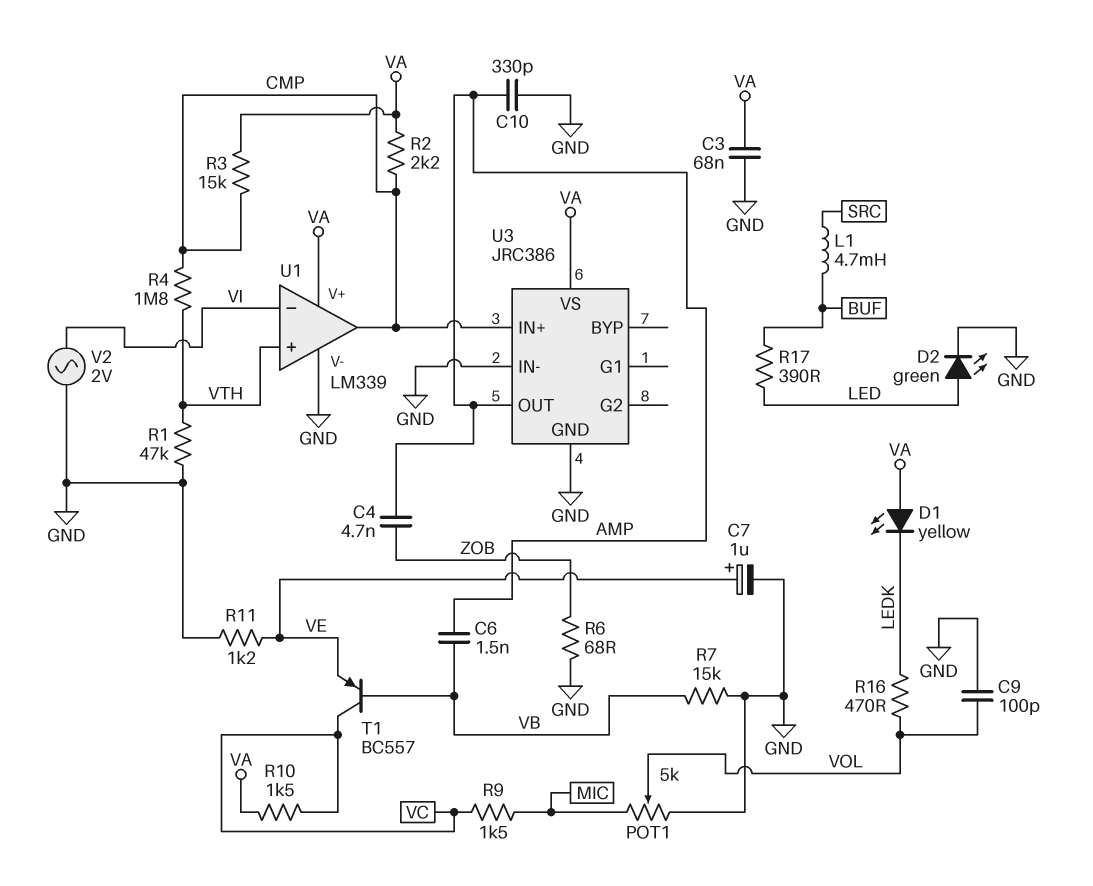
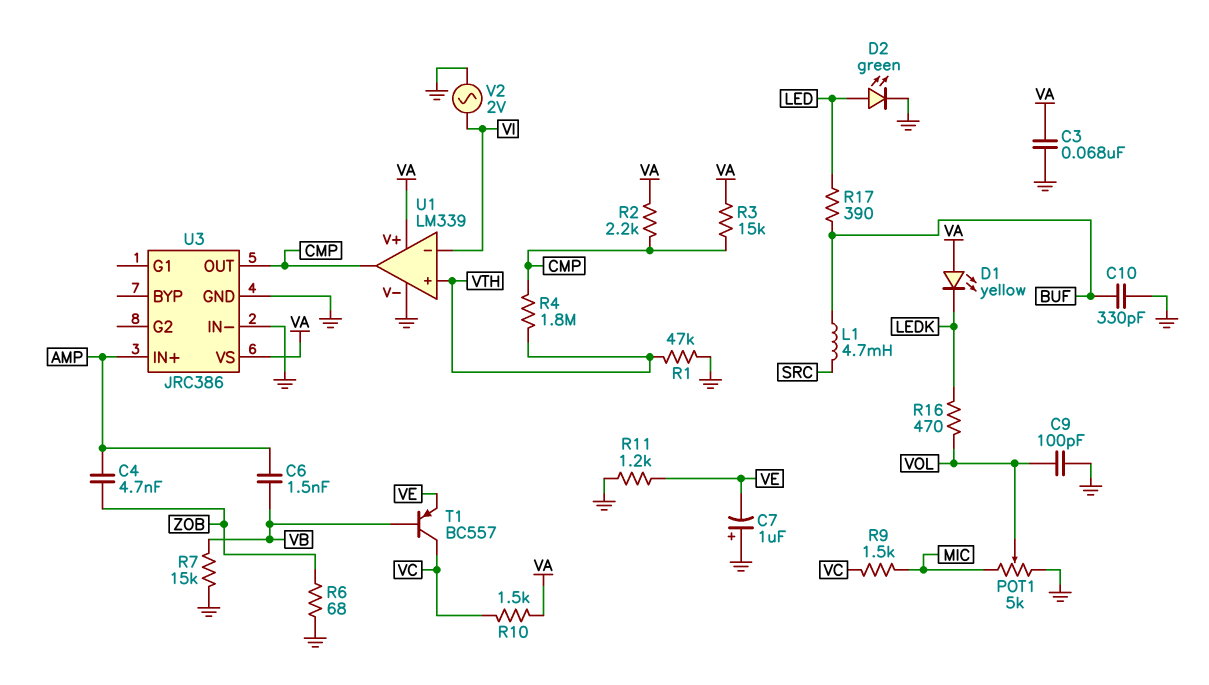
C7: 1uF (plus VE, minus GND) -> 1uF (plus GND, minus VE)
C10: 330pF (AMP, GND) -> 330pF (BUF, GND)
U3 pin IN+: CMP -> AMP
U3 pin OUT: AMP -> CMP

